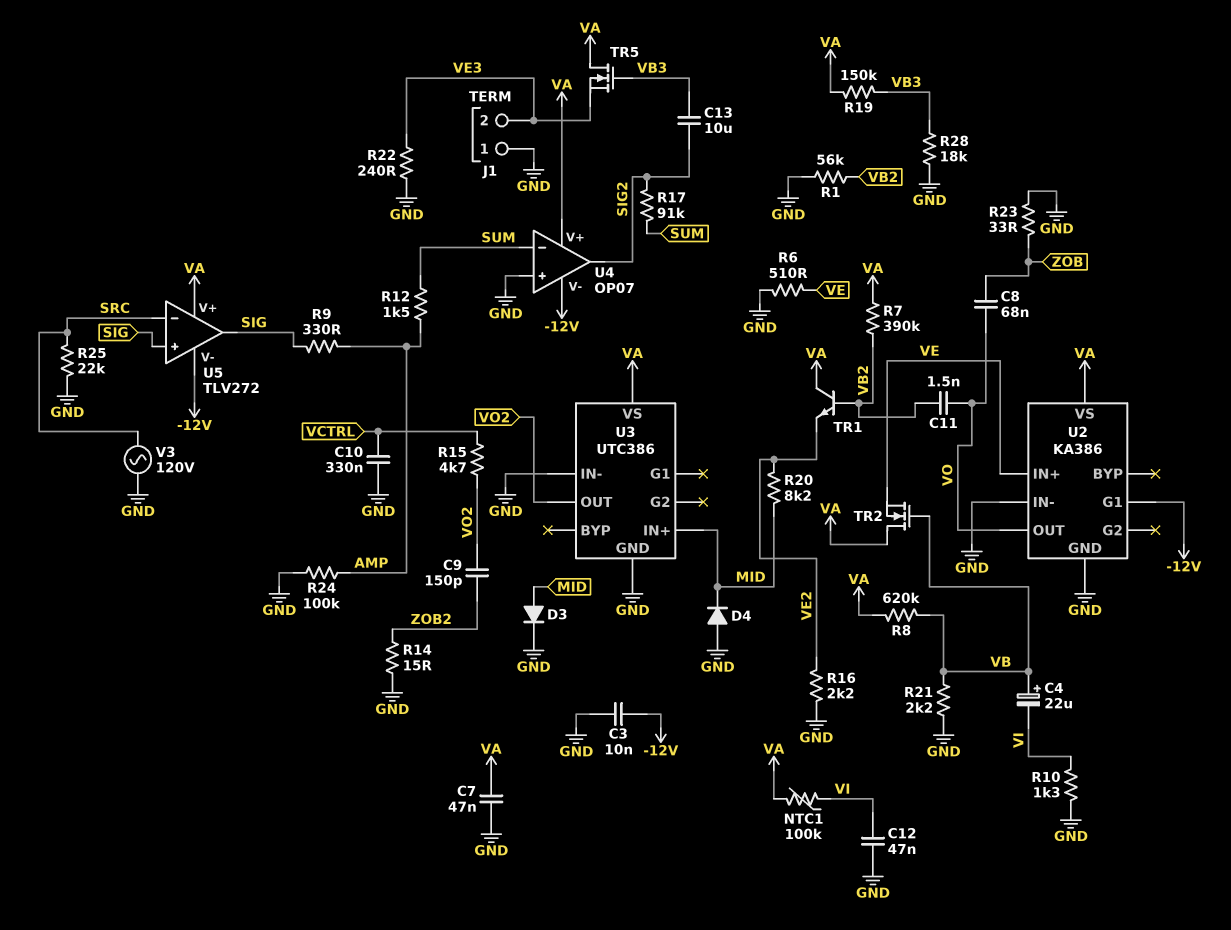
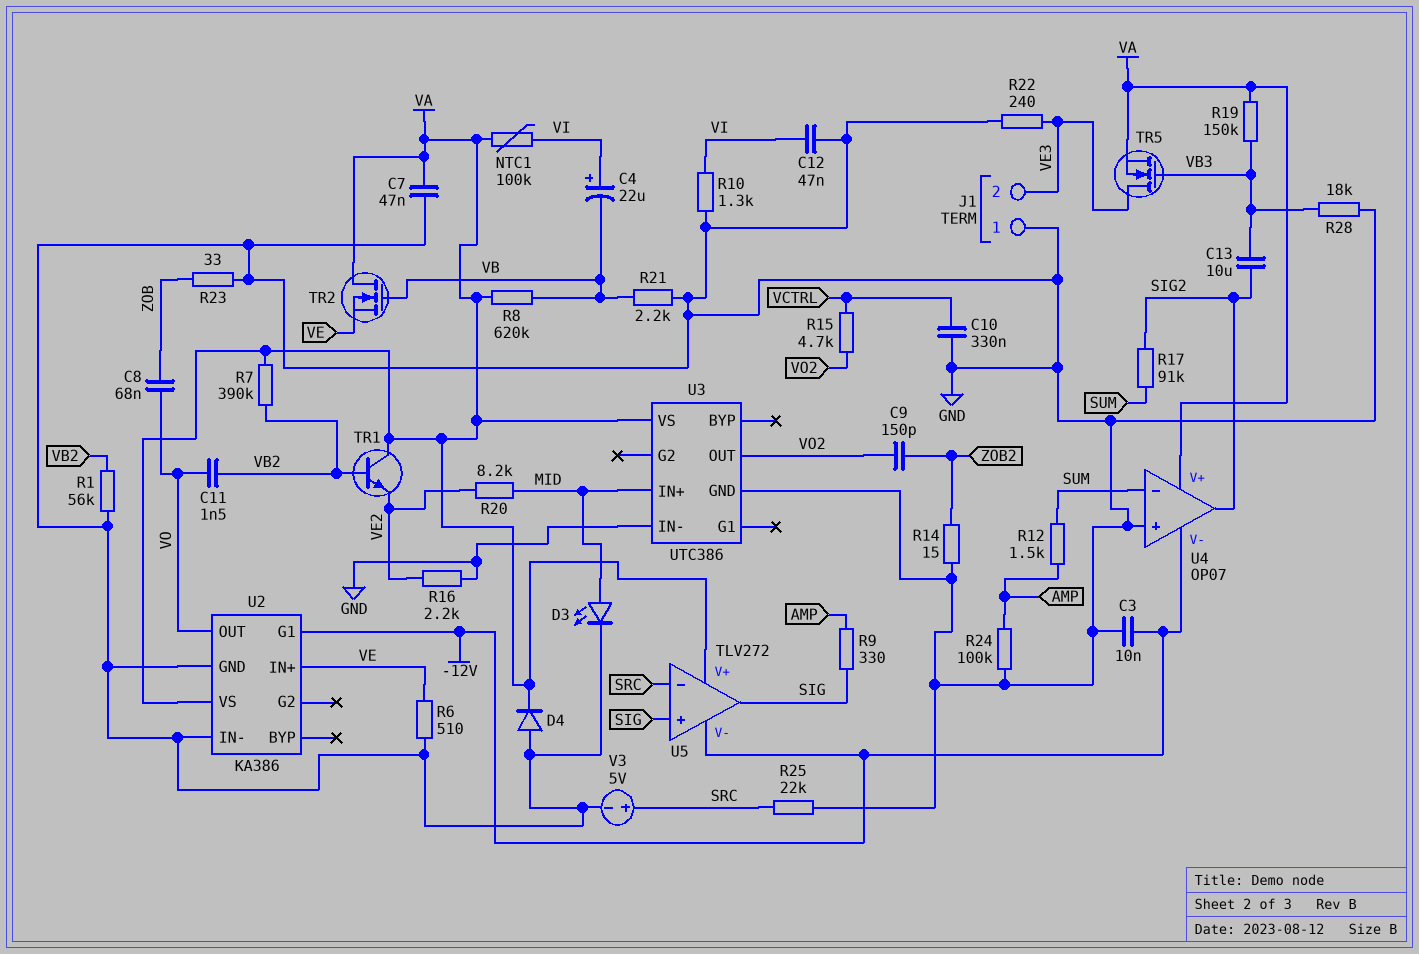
C4: 22uF (plus VB, minus VI) -> 22uF (plus VI, minus VB)
D3: diode (A MID, K GND) -> LED (A MID, K GND)
D4: diode (A GND, K MID) -> diode (A GND, K VA)
TR5: NMOS (G VB3, D VA, S VE3) -> NMOS (G VB3, D VE3, S VA)
V3: AC 120V (GND, SRC) -> 5V (plus SRC, minus GND)

